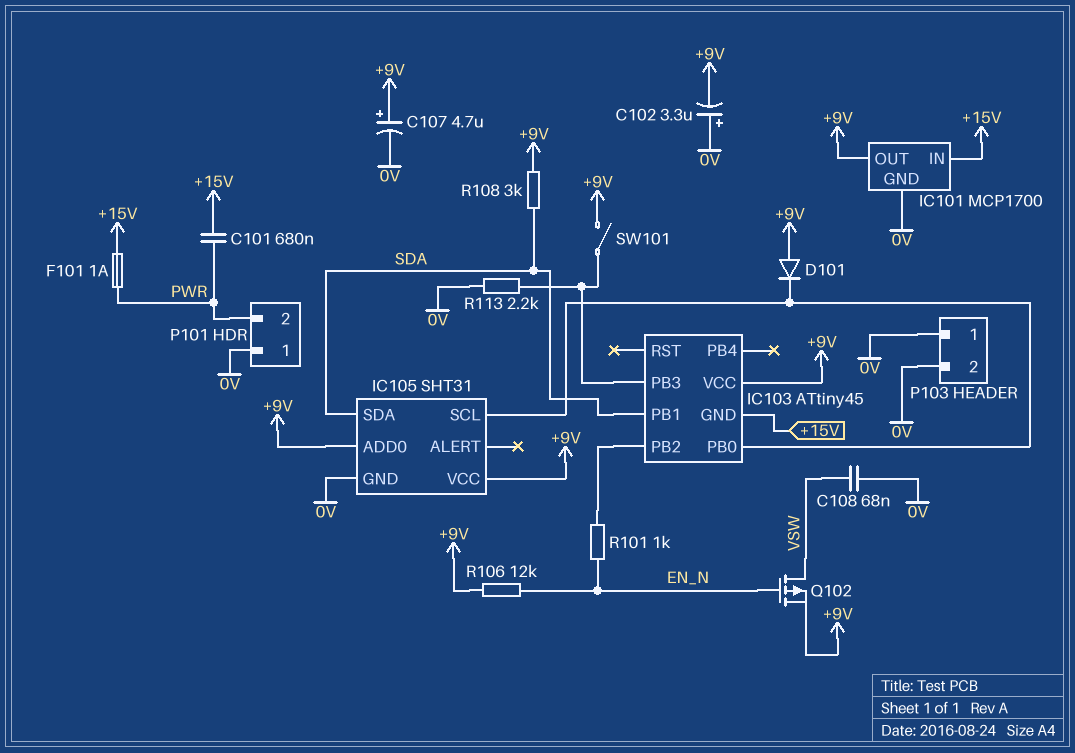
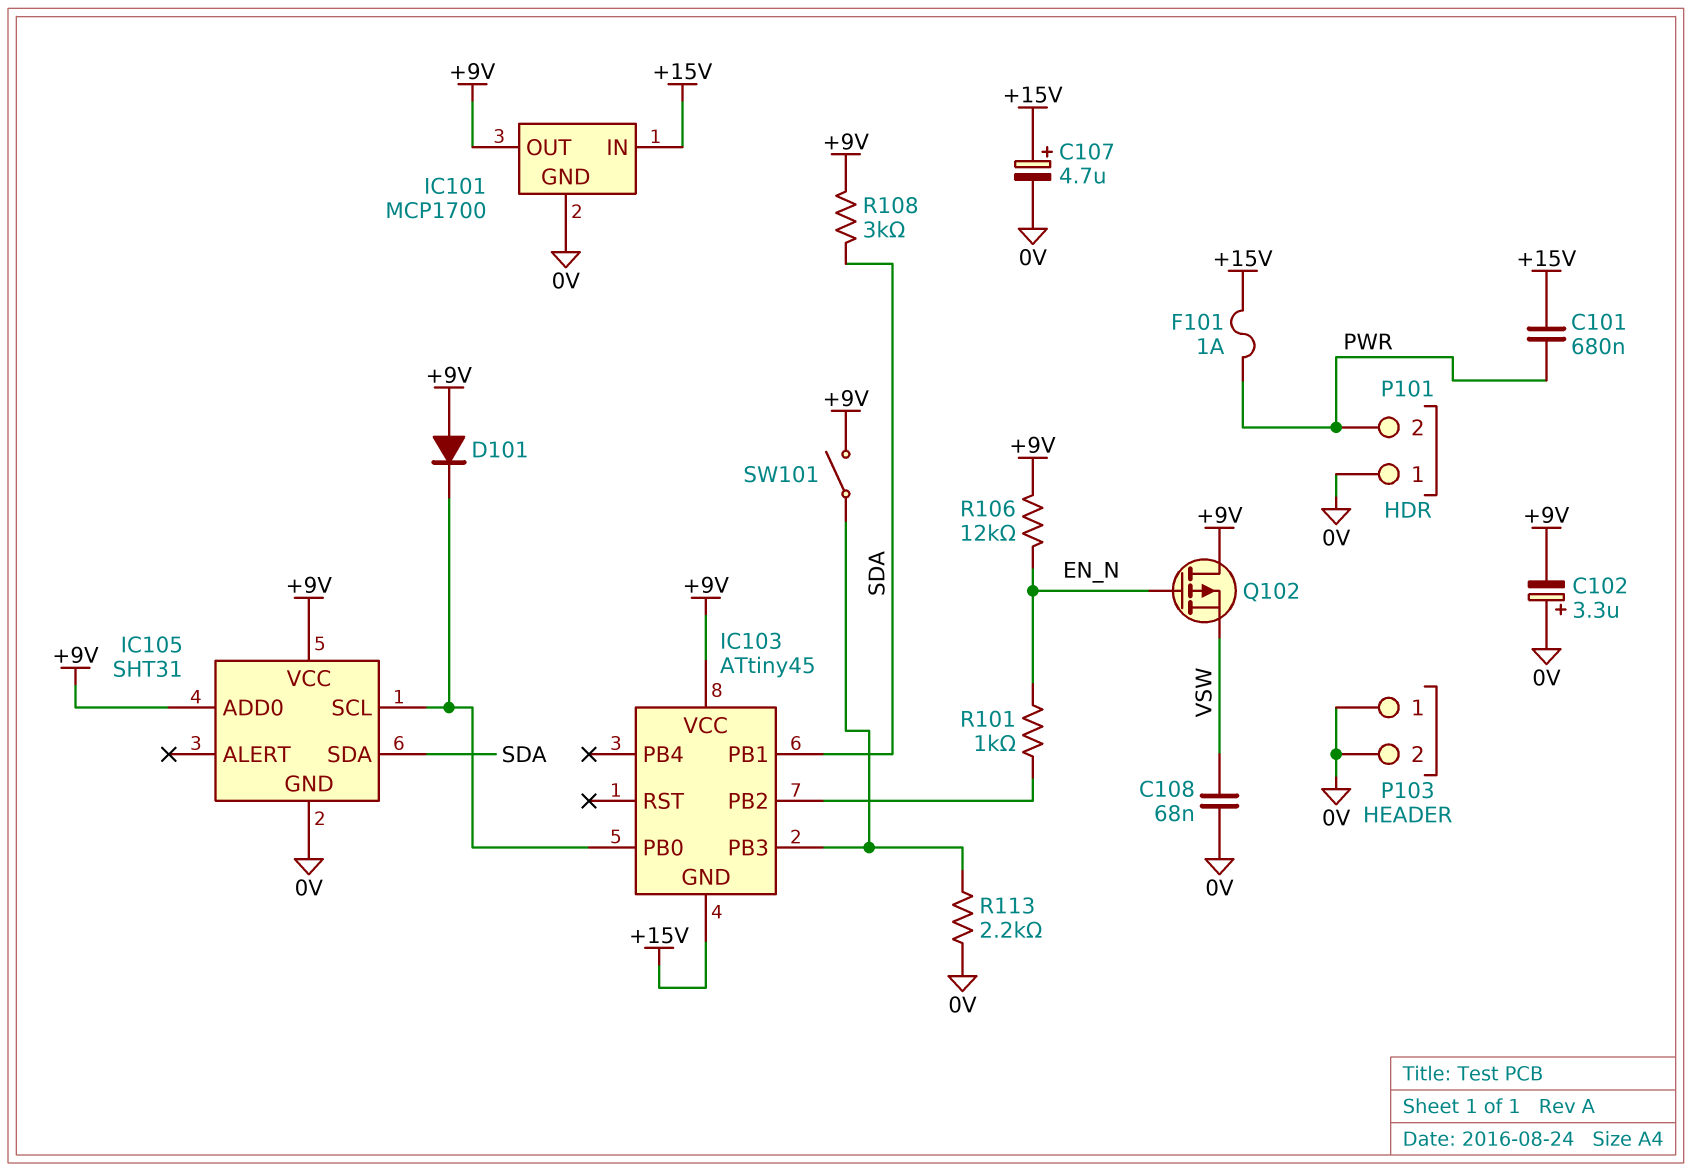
C107: 4.7uF (plus +9V, minus 0V) -> 4.7uF (plus +15V, minus 0V)
Q102: PMOS (G EN_N, D VSW, S +9V) -> PMOS (G EN_N, D +9V, S VSW)

